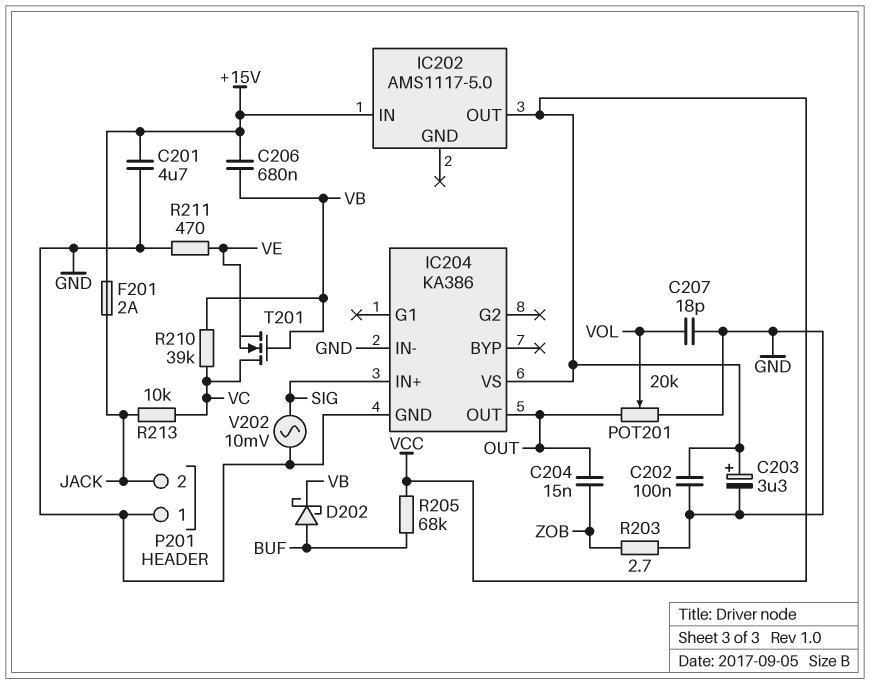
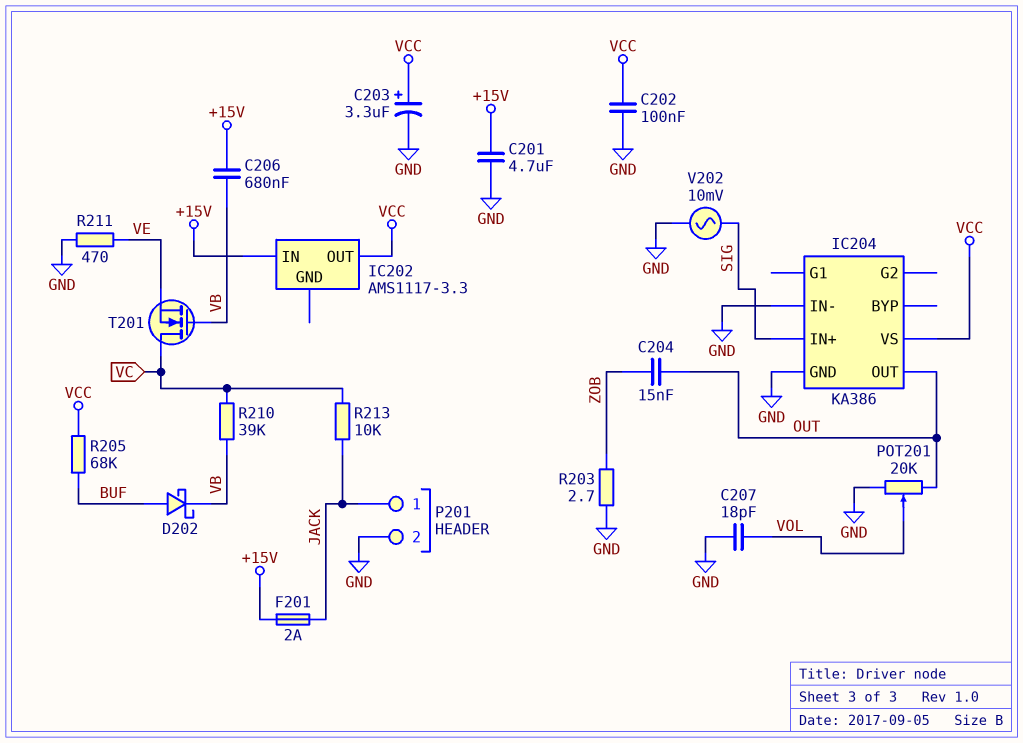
IC202: AMS1117-5.0 -> AMS1117-3.3
P201 pin 1: GND -> JACK
P201 pin 2: JACK -> GND

